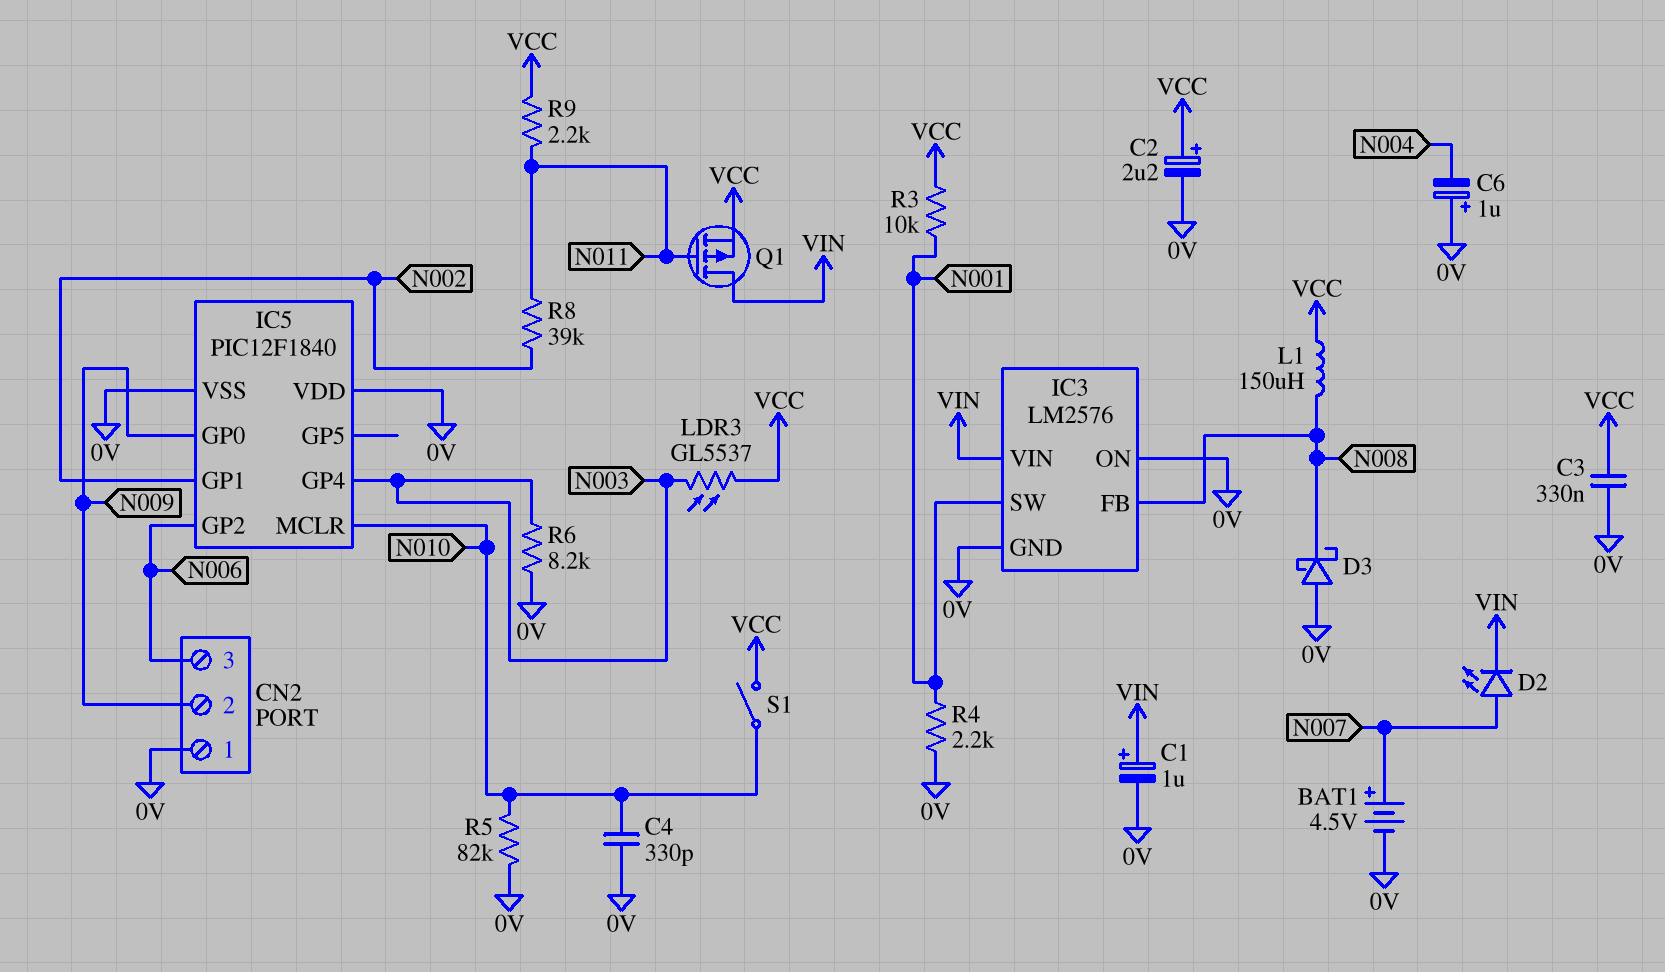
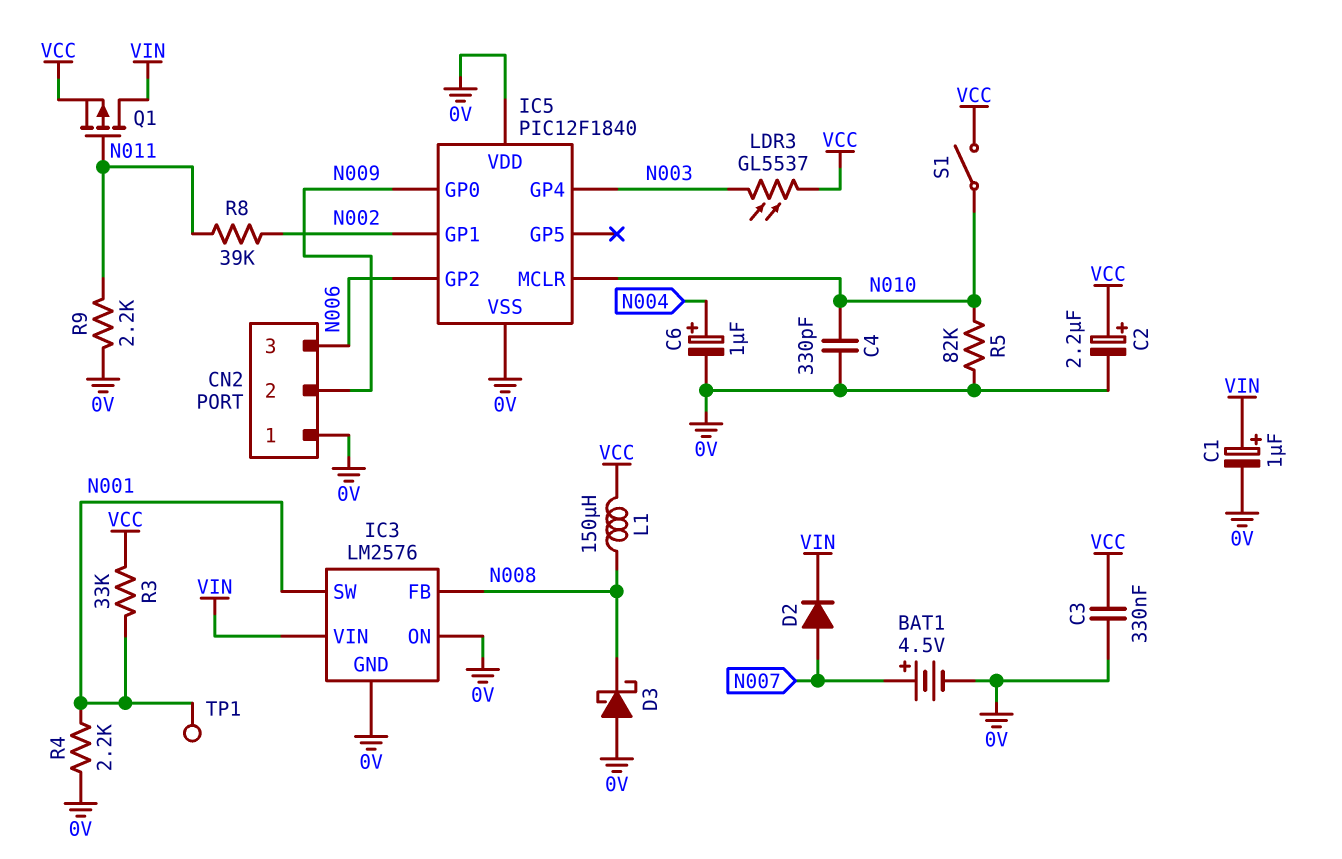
C6: 1uF (plus 0V, minus N004) -> 1uF (plus N004, minus 0V)
D2: LED (A N007, K VIN) -> diode (A N007, K VIN)
R3: 10k (N001, VCC) -> 33k (N001, VCC)
R6: 8.2k (0V, N003) -> none
R9: 2.2k (N011, VCC) -> 2.2k (0V, N011)
TP1: none -> test point (N001)

